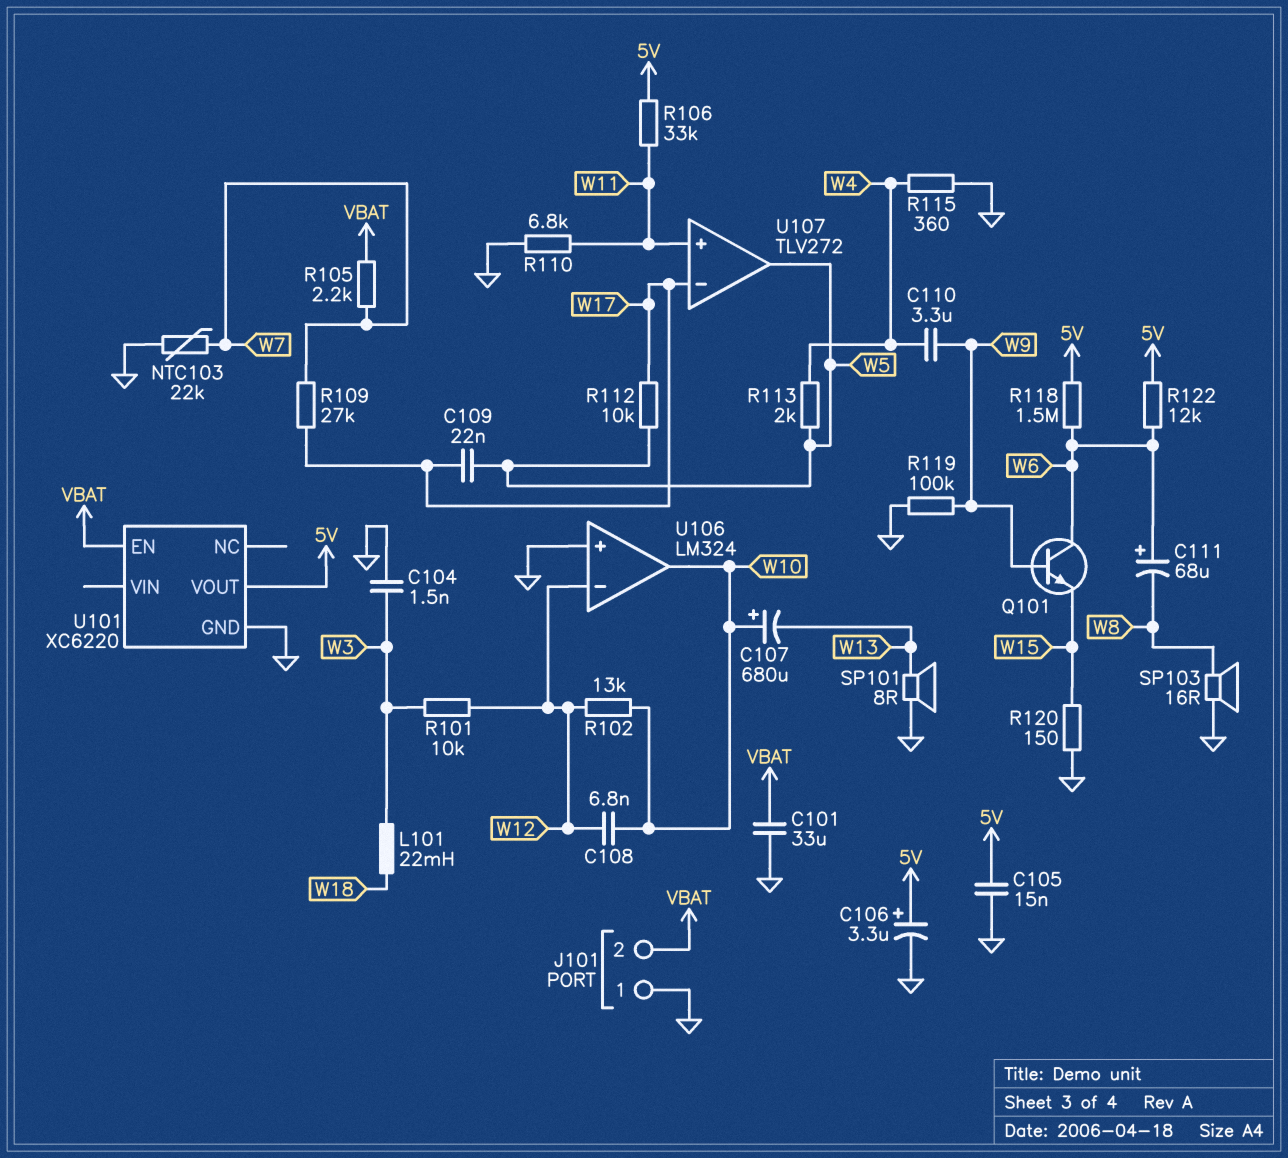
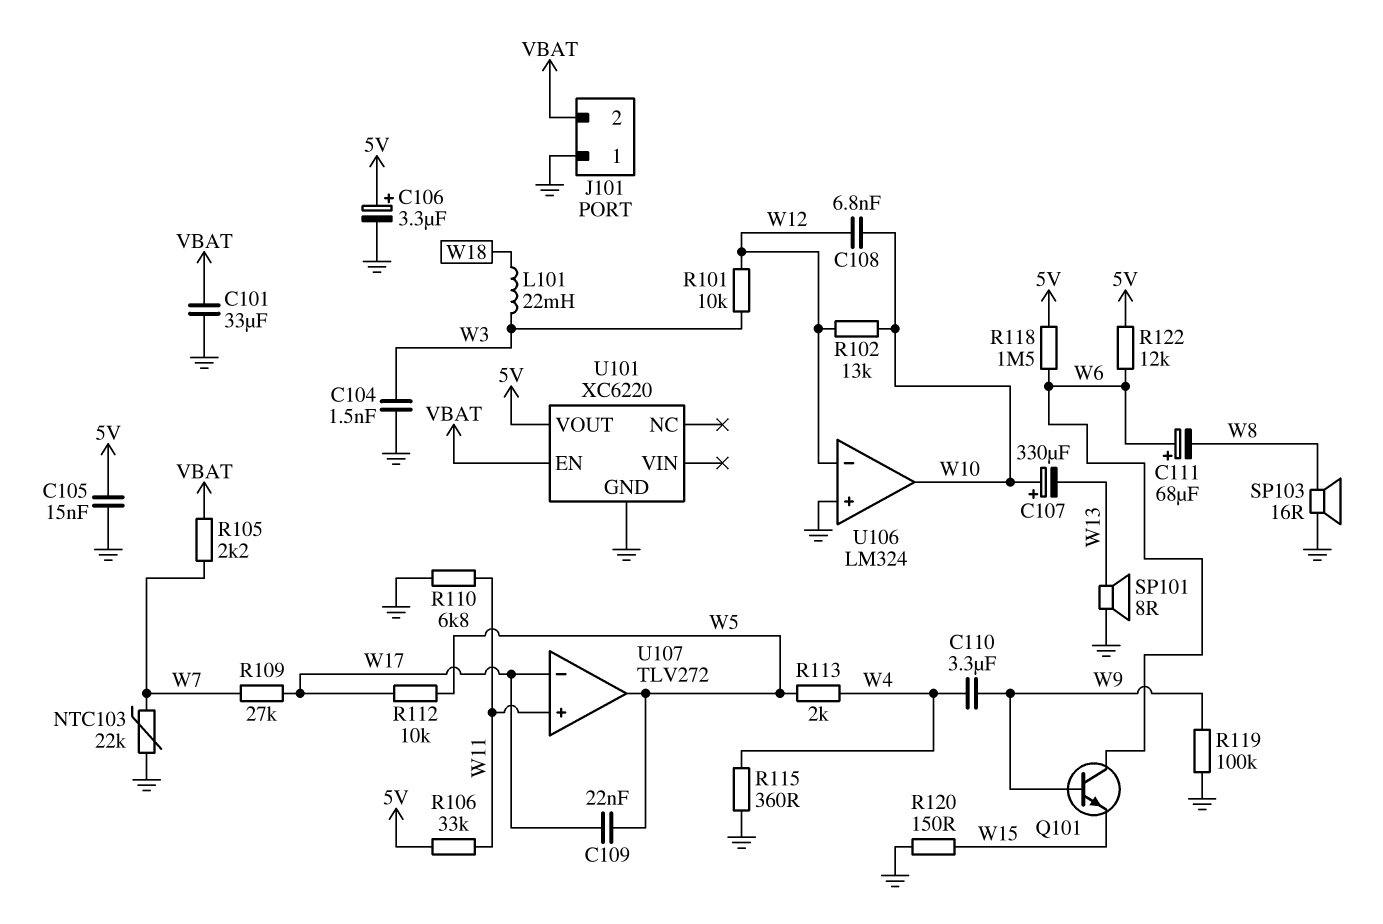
C107: 680uF (plus W10, minus W13) -> 330uF (plus W10, minus W13)

